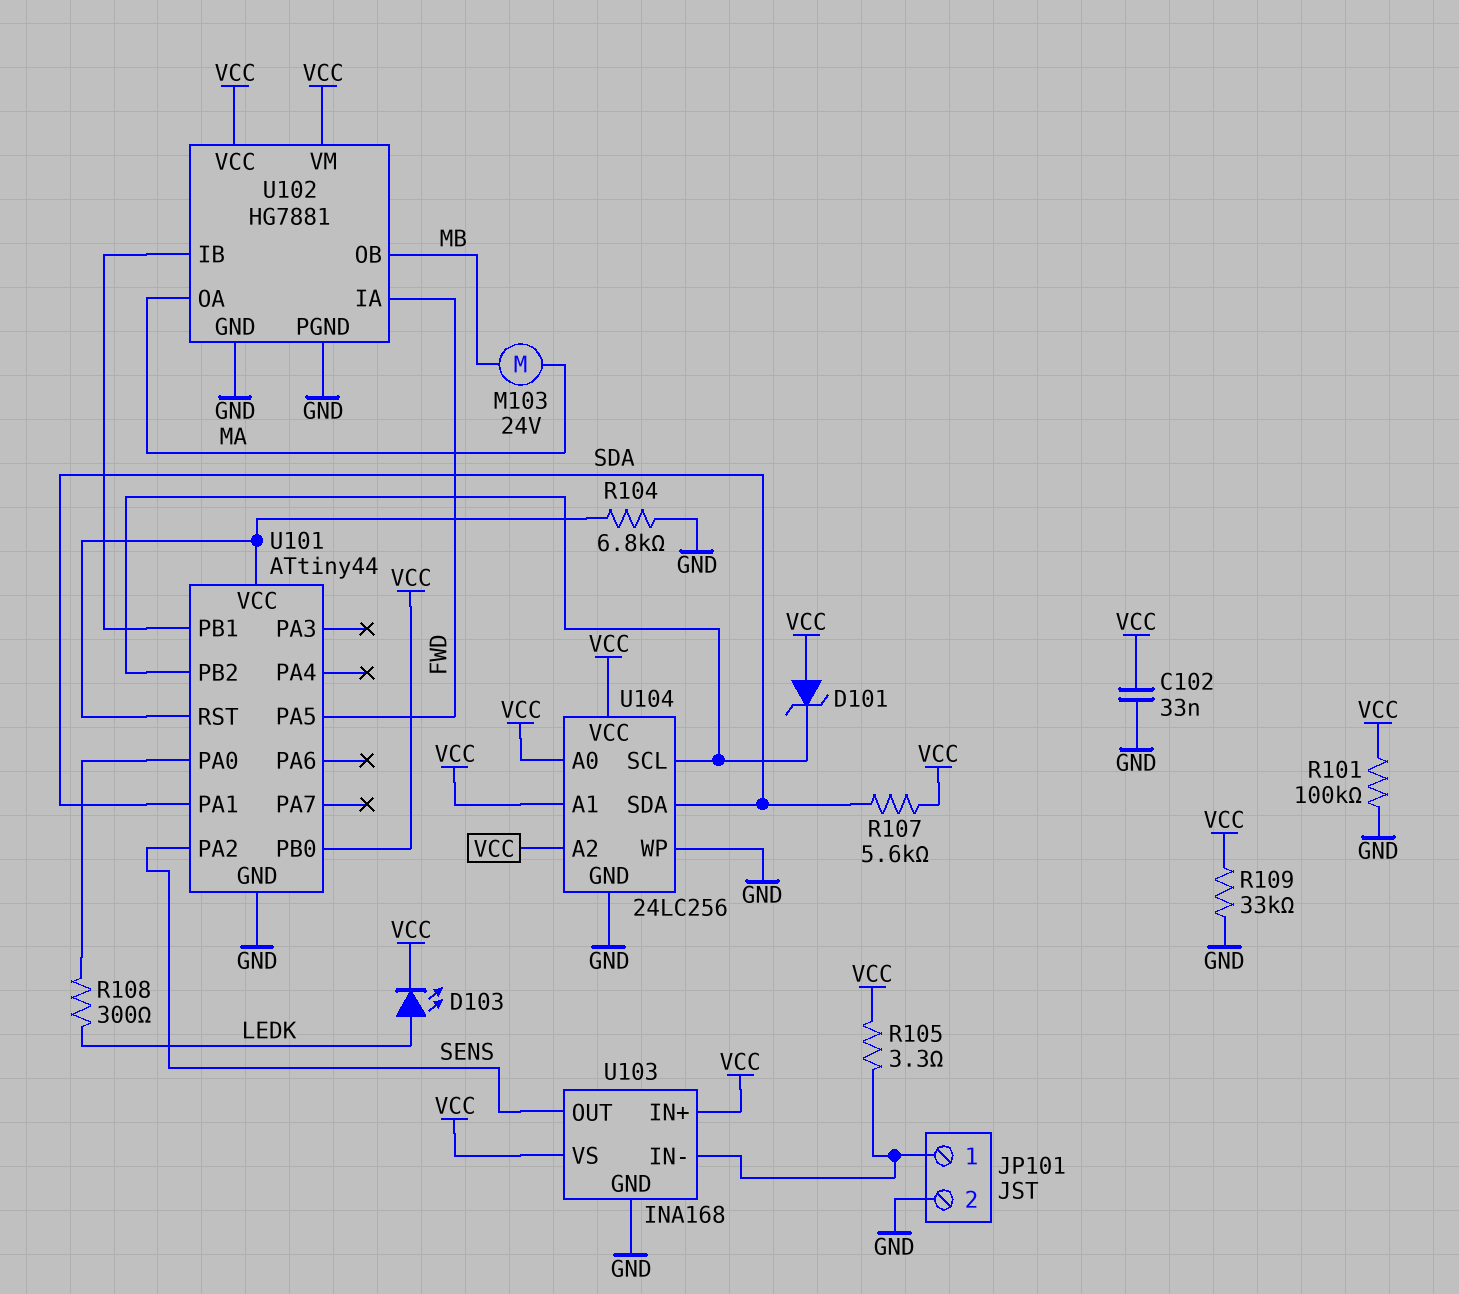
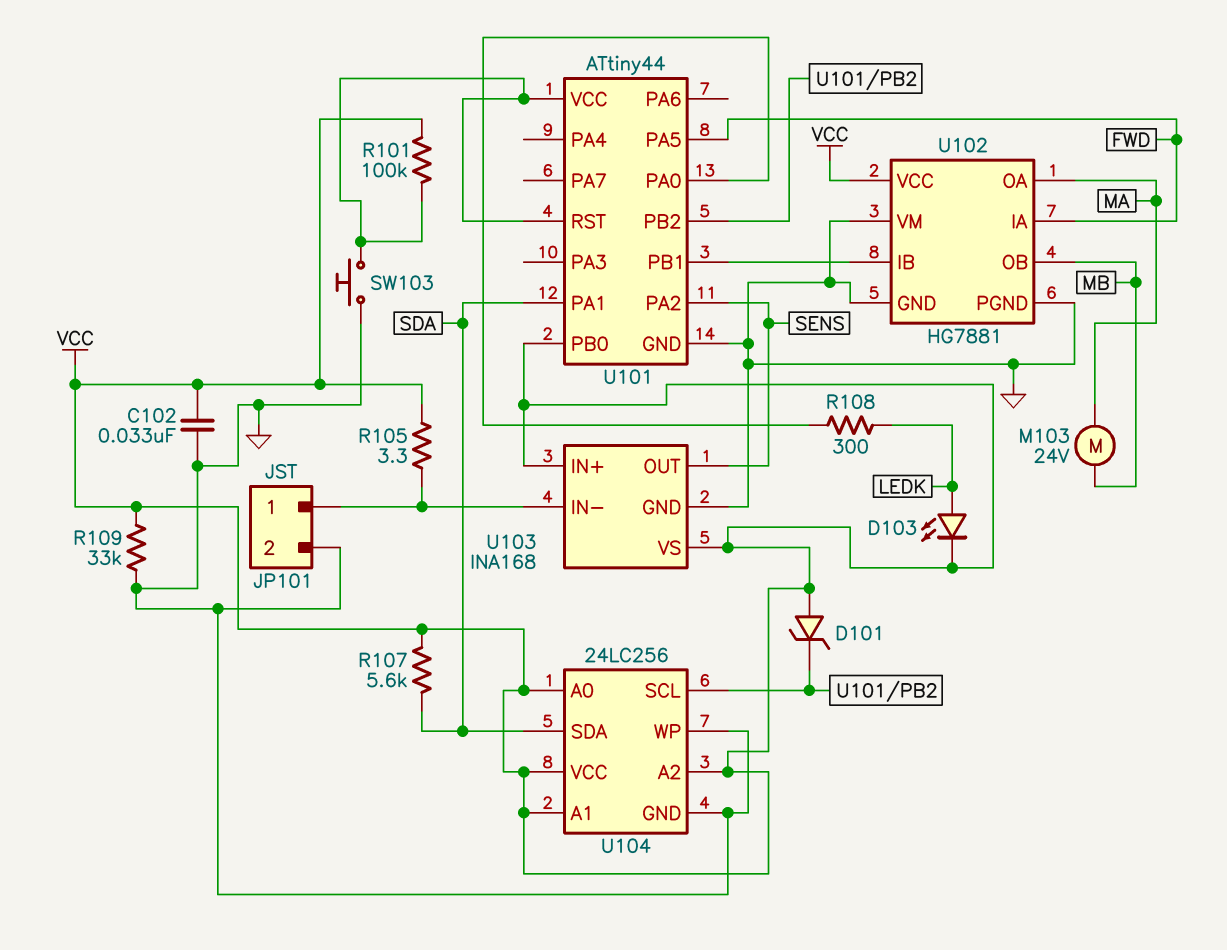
R101: 100k (GND, VCC) -> 100k (U101/RST, VCC)
R104: 6.8k (GND, U101/RST) -> none
SW103: none -> button (GND, U101/RST)
U102 pin VM: VCC -> GND

